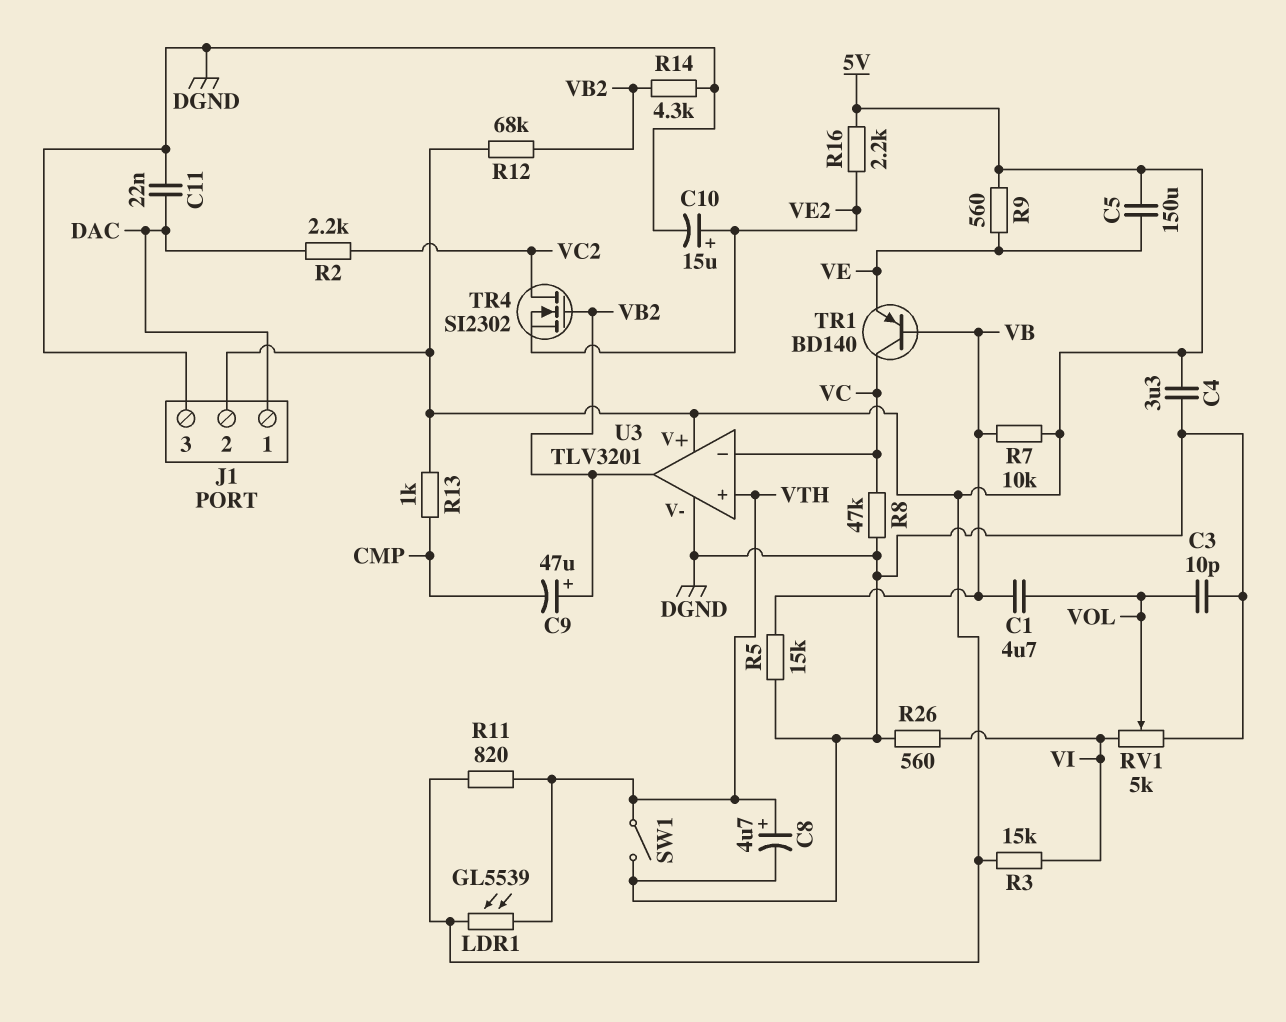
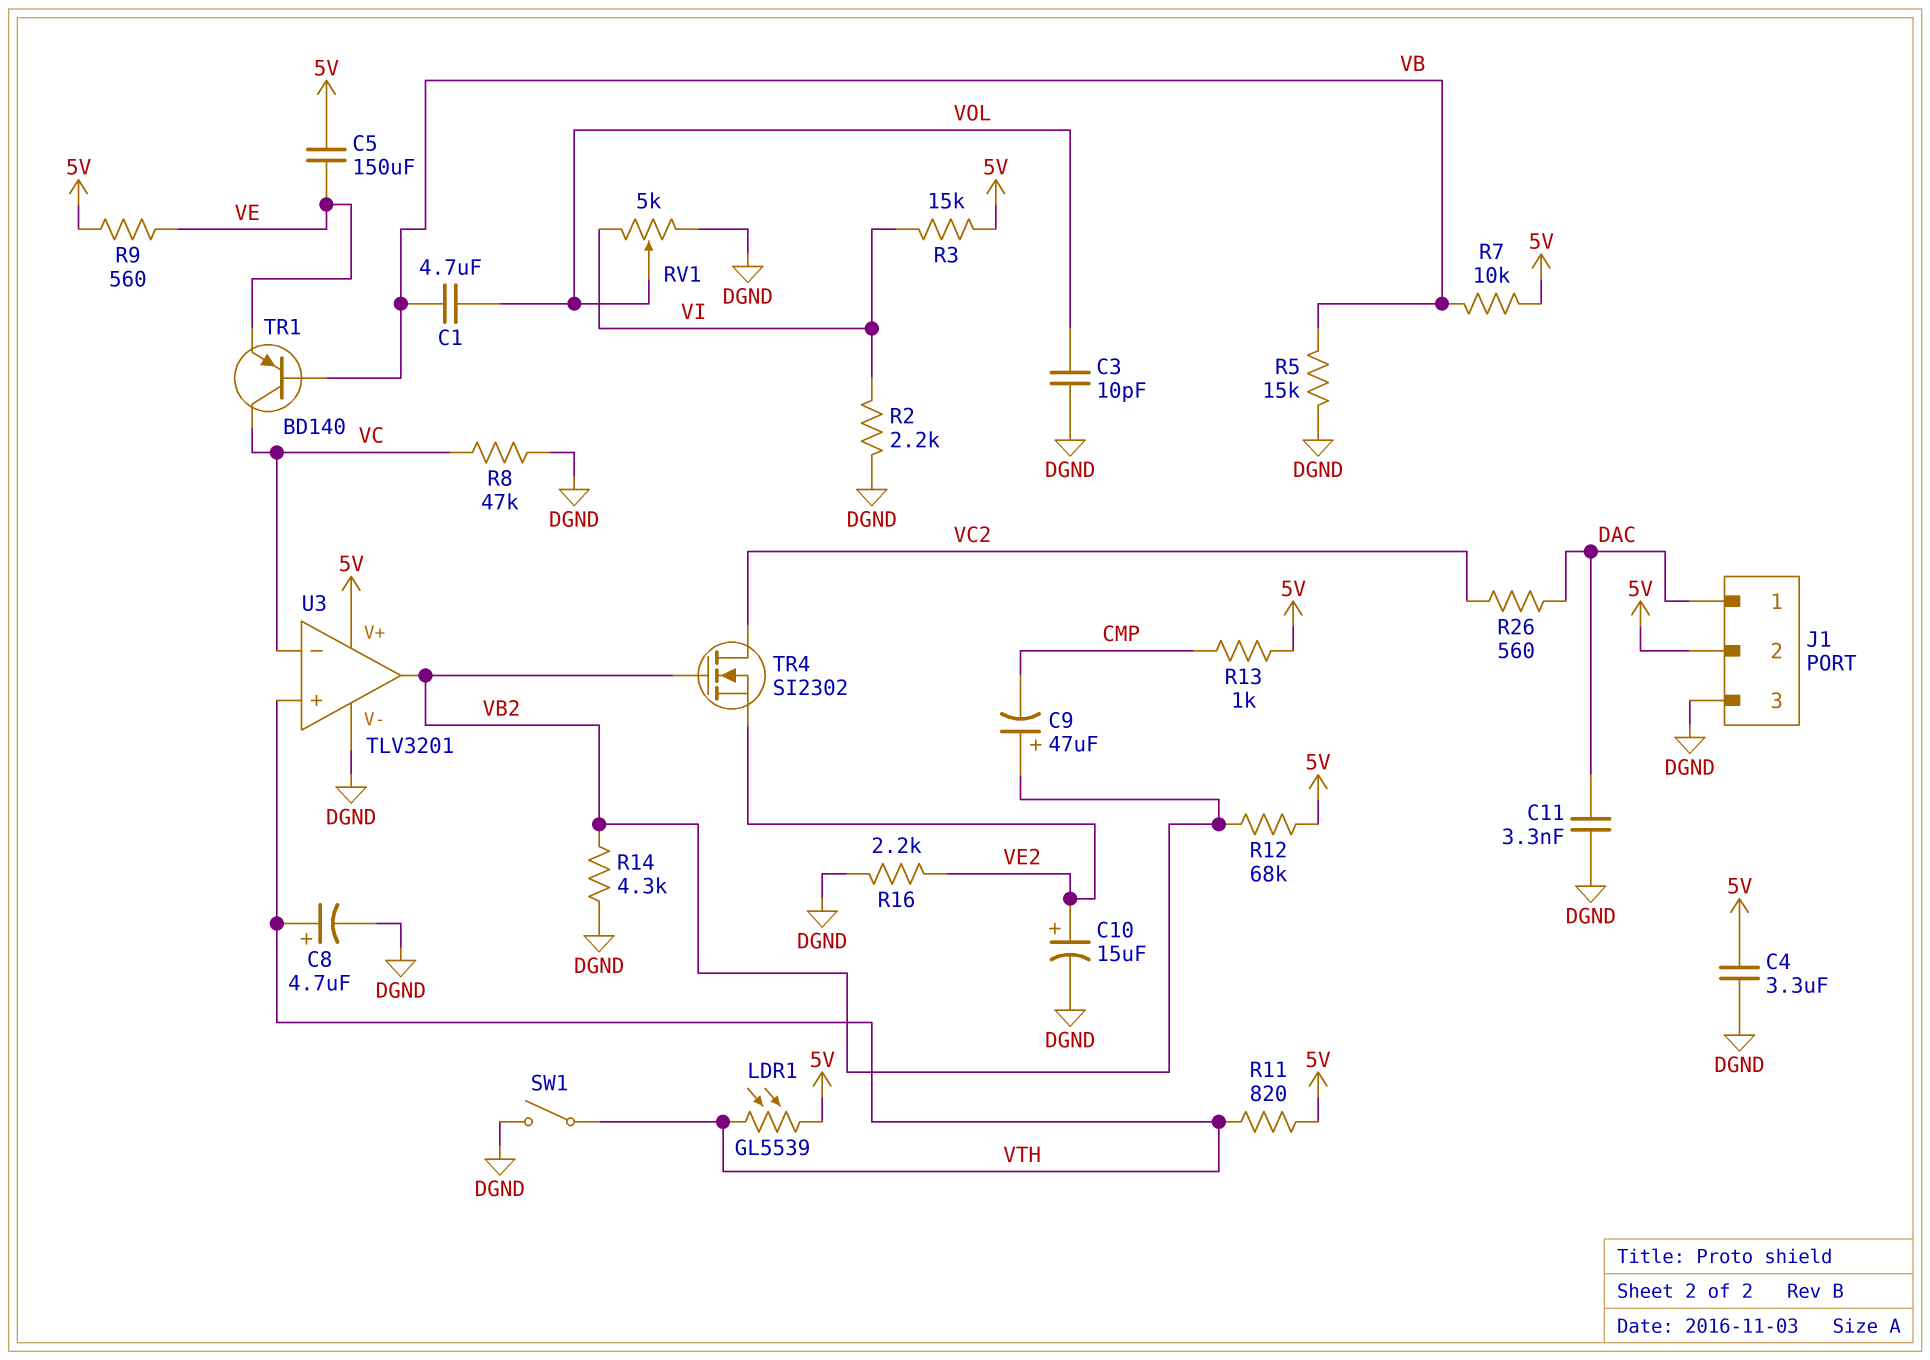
C11: 22nF (DAC, DGND) -> 3.3nF (DAC, DGND)
R2: 2.2k (DAC, VC2) -> 2.2k (DGND, VI)
R16: 2.2k (5V, VE2) -> 2.2k (DGND, VE2)
R26: 560 (DGND, VI) -> 560 (DAC, VC2)

